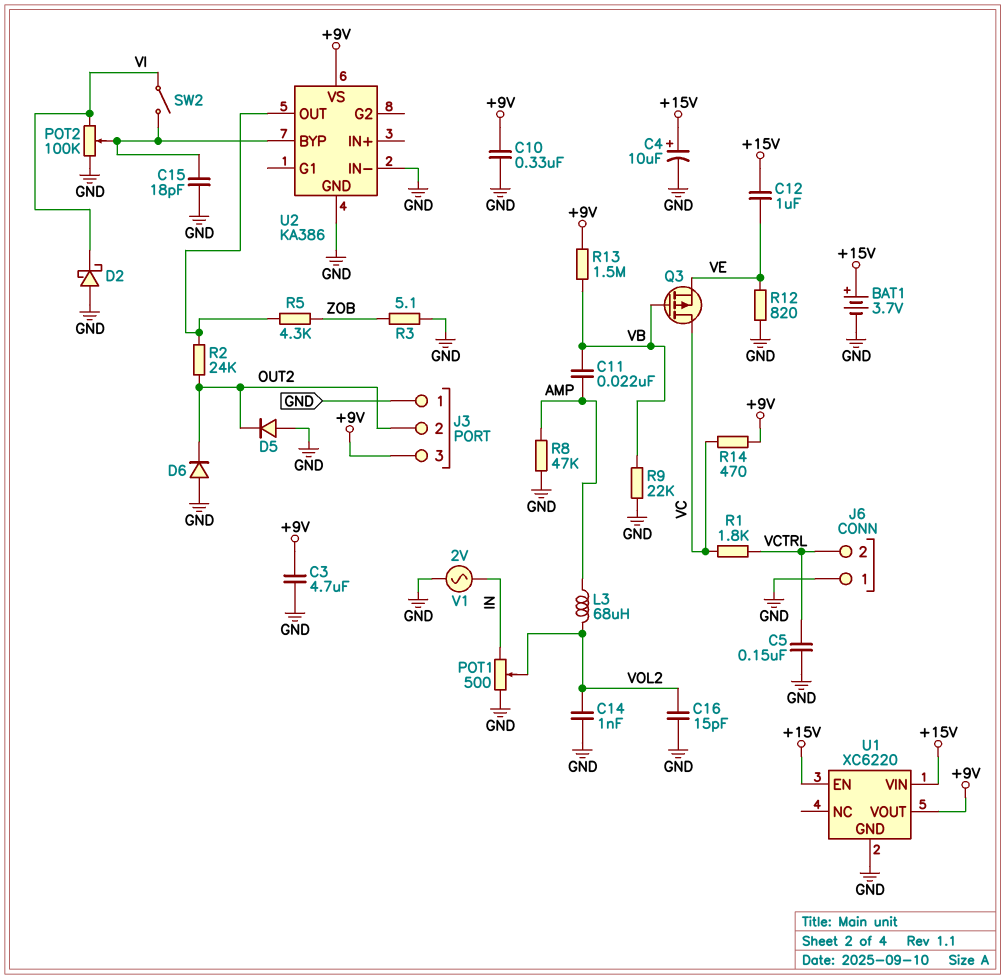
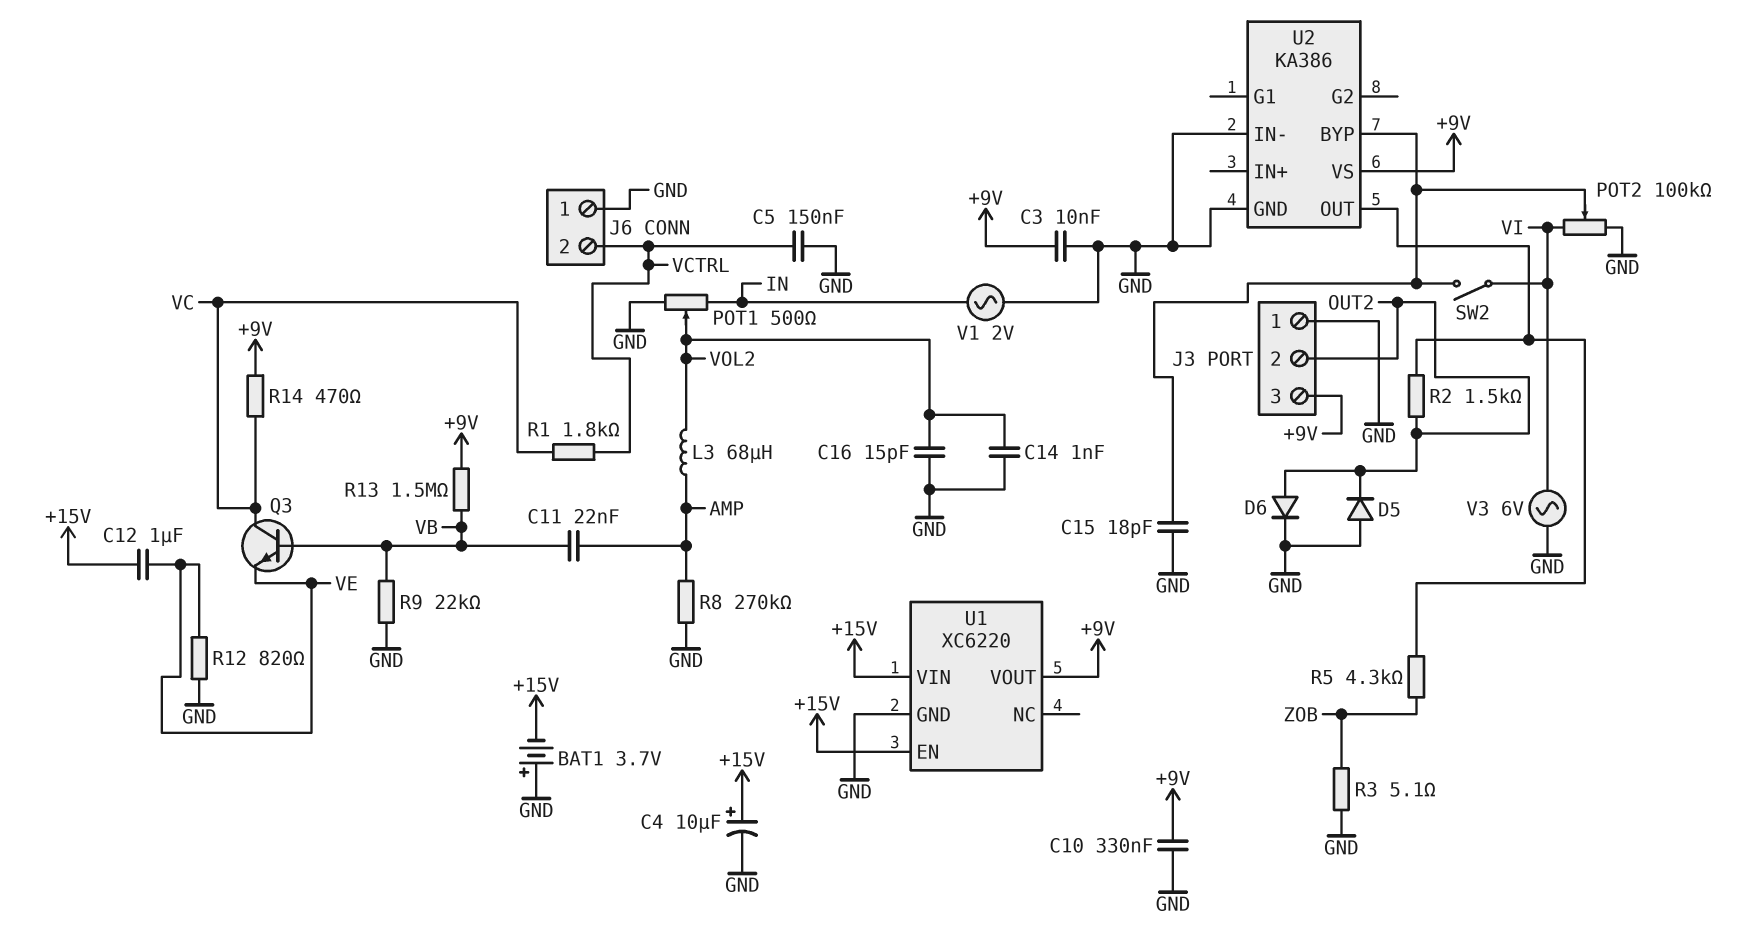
BAT1: 3.7V (plus +15V, minus GND) -> 3.7V (plus GND, minus +15V)
C3: 4.7uF (+9V, GND) -> 10nF (+9V, GND)
D2: schottky (A GND, K VI) -> none
D6: diode (A GND, K OUT2) -> diode (A OUT2, K GND)
Q3: PMOS (G VB, D VC, S VE) -> NPN (B VB, C VC, E VE)
R2: 24k (OUT2, U2/OUT) -> 1.5k (OUT2, U2/OUT)
R8: 47k (AMP, GND) -> 270k (AMP, GND)
V3: none -> AC 6V (GND, VI)

